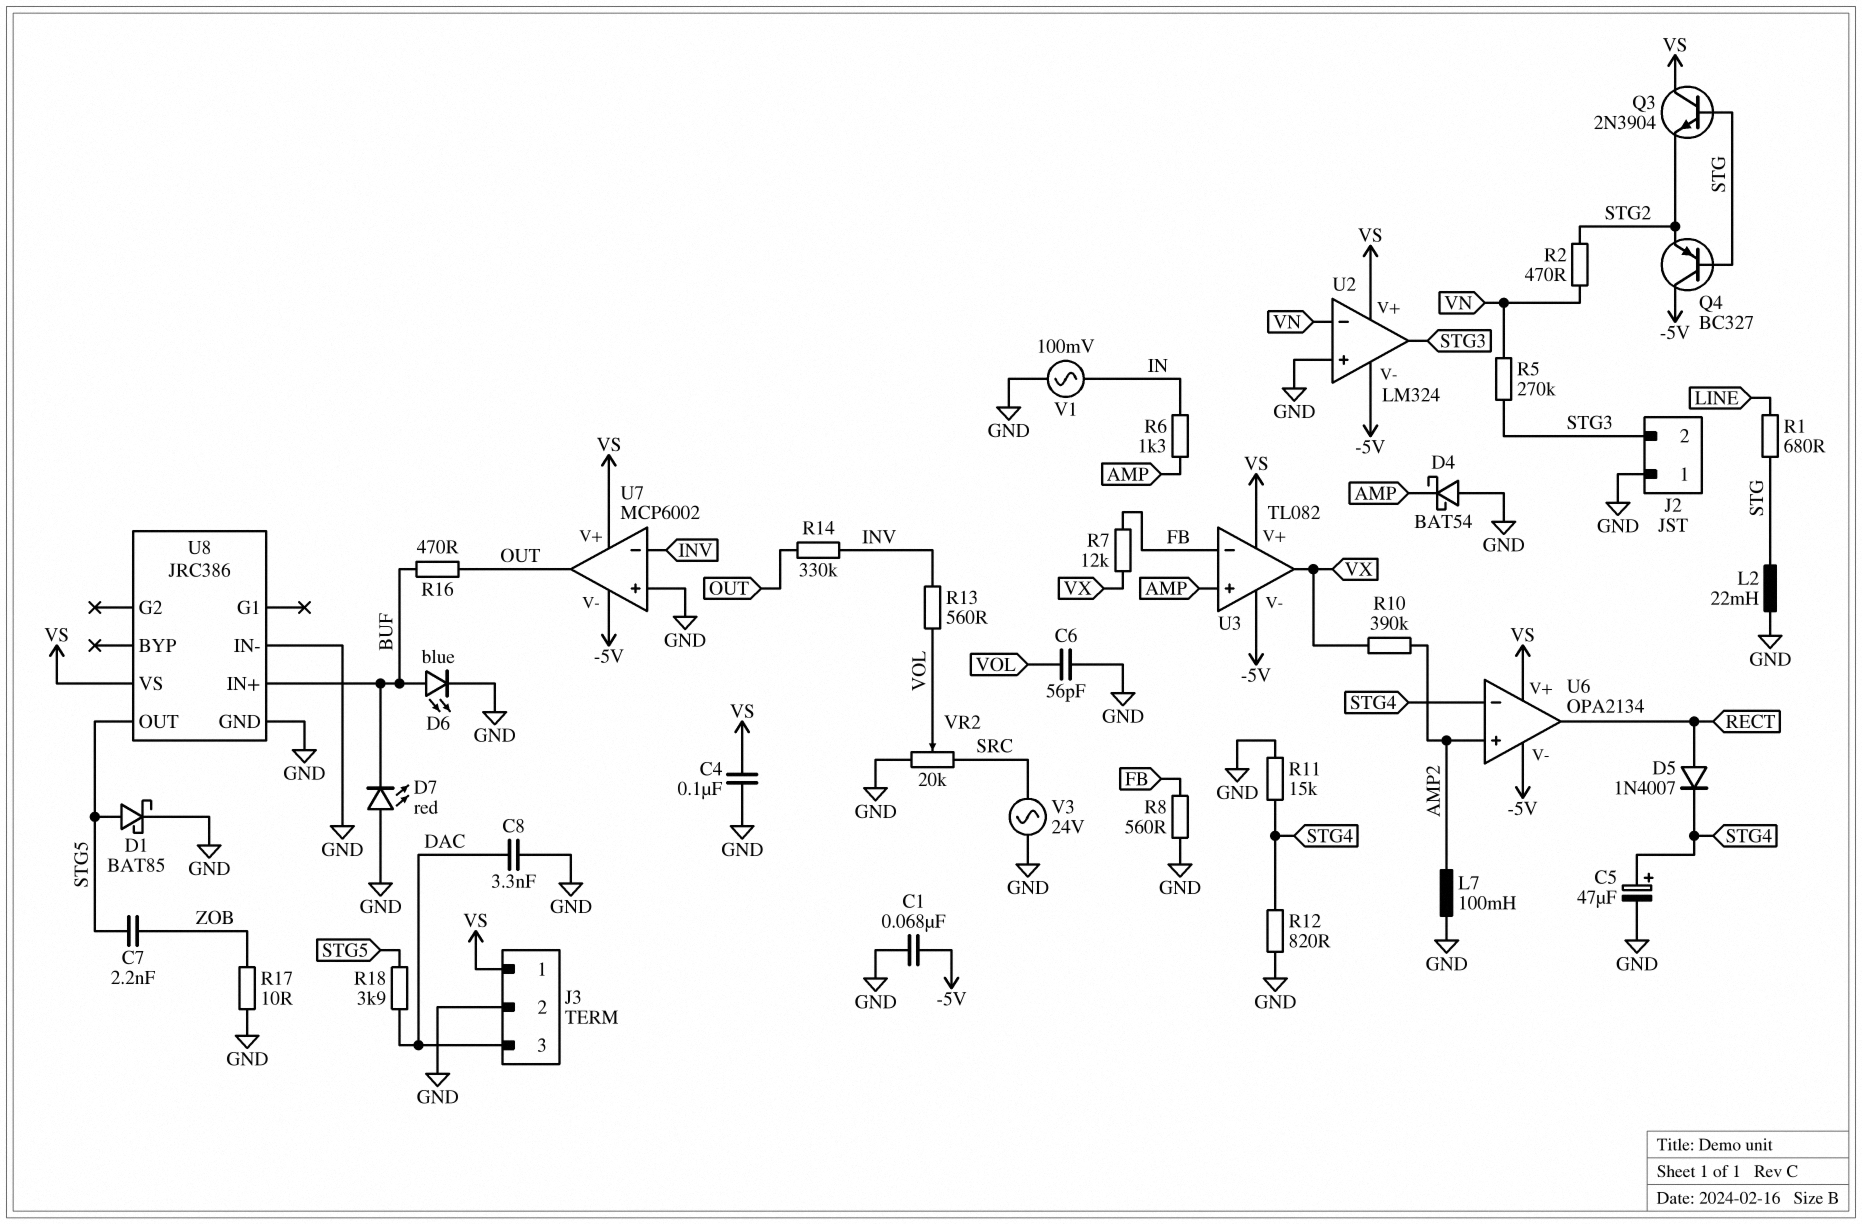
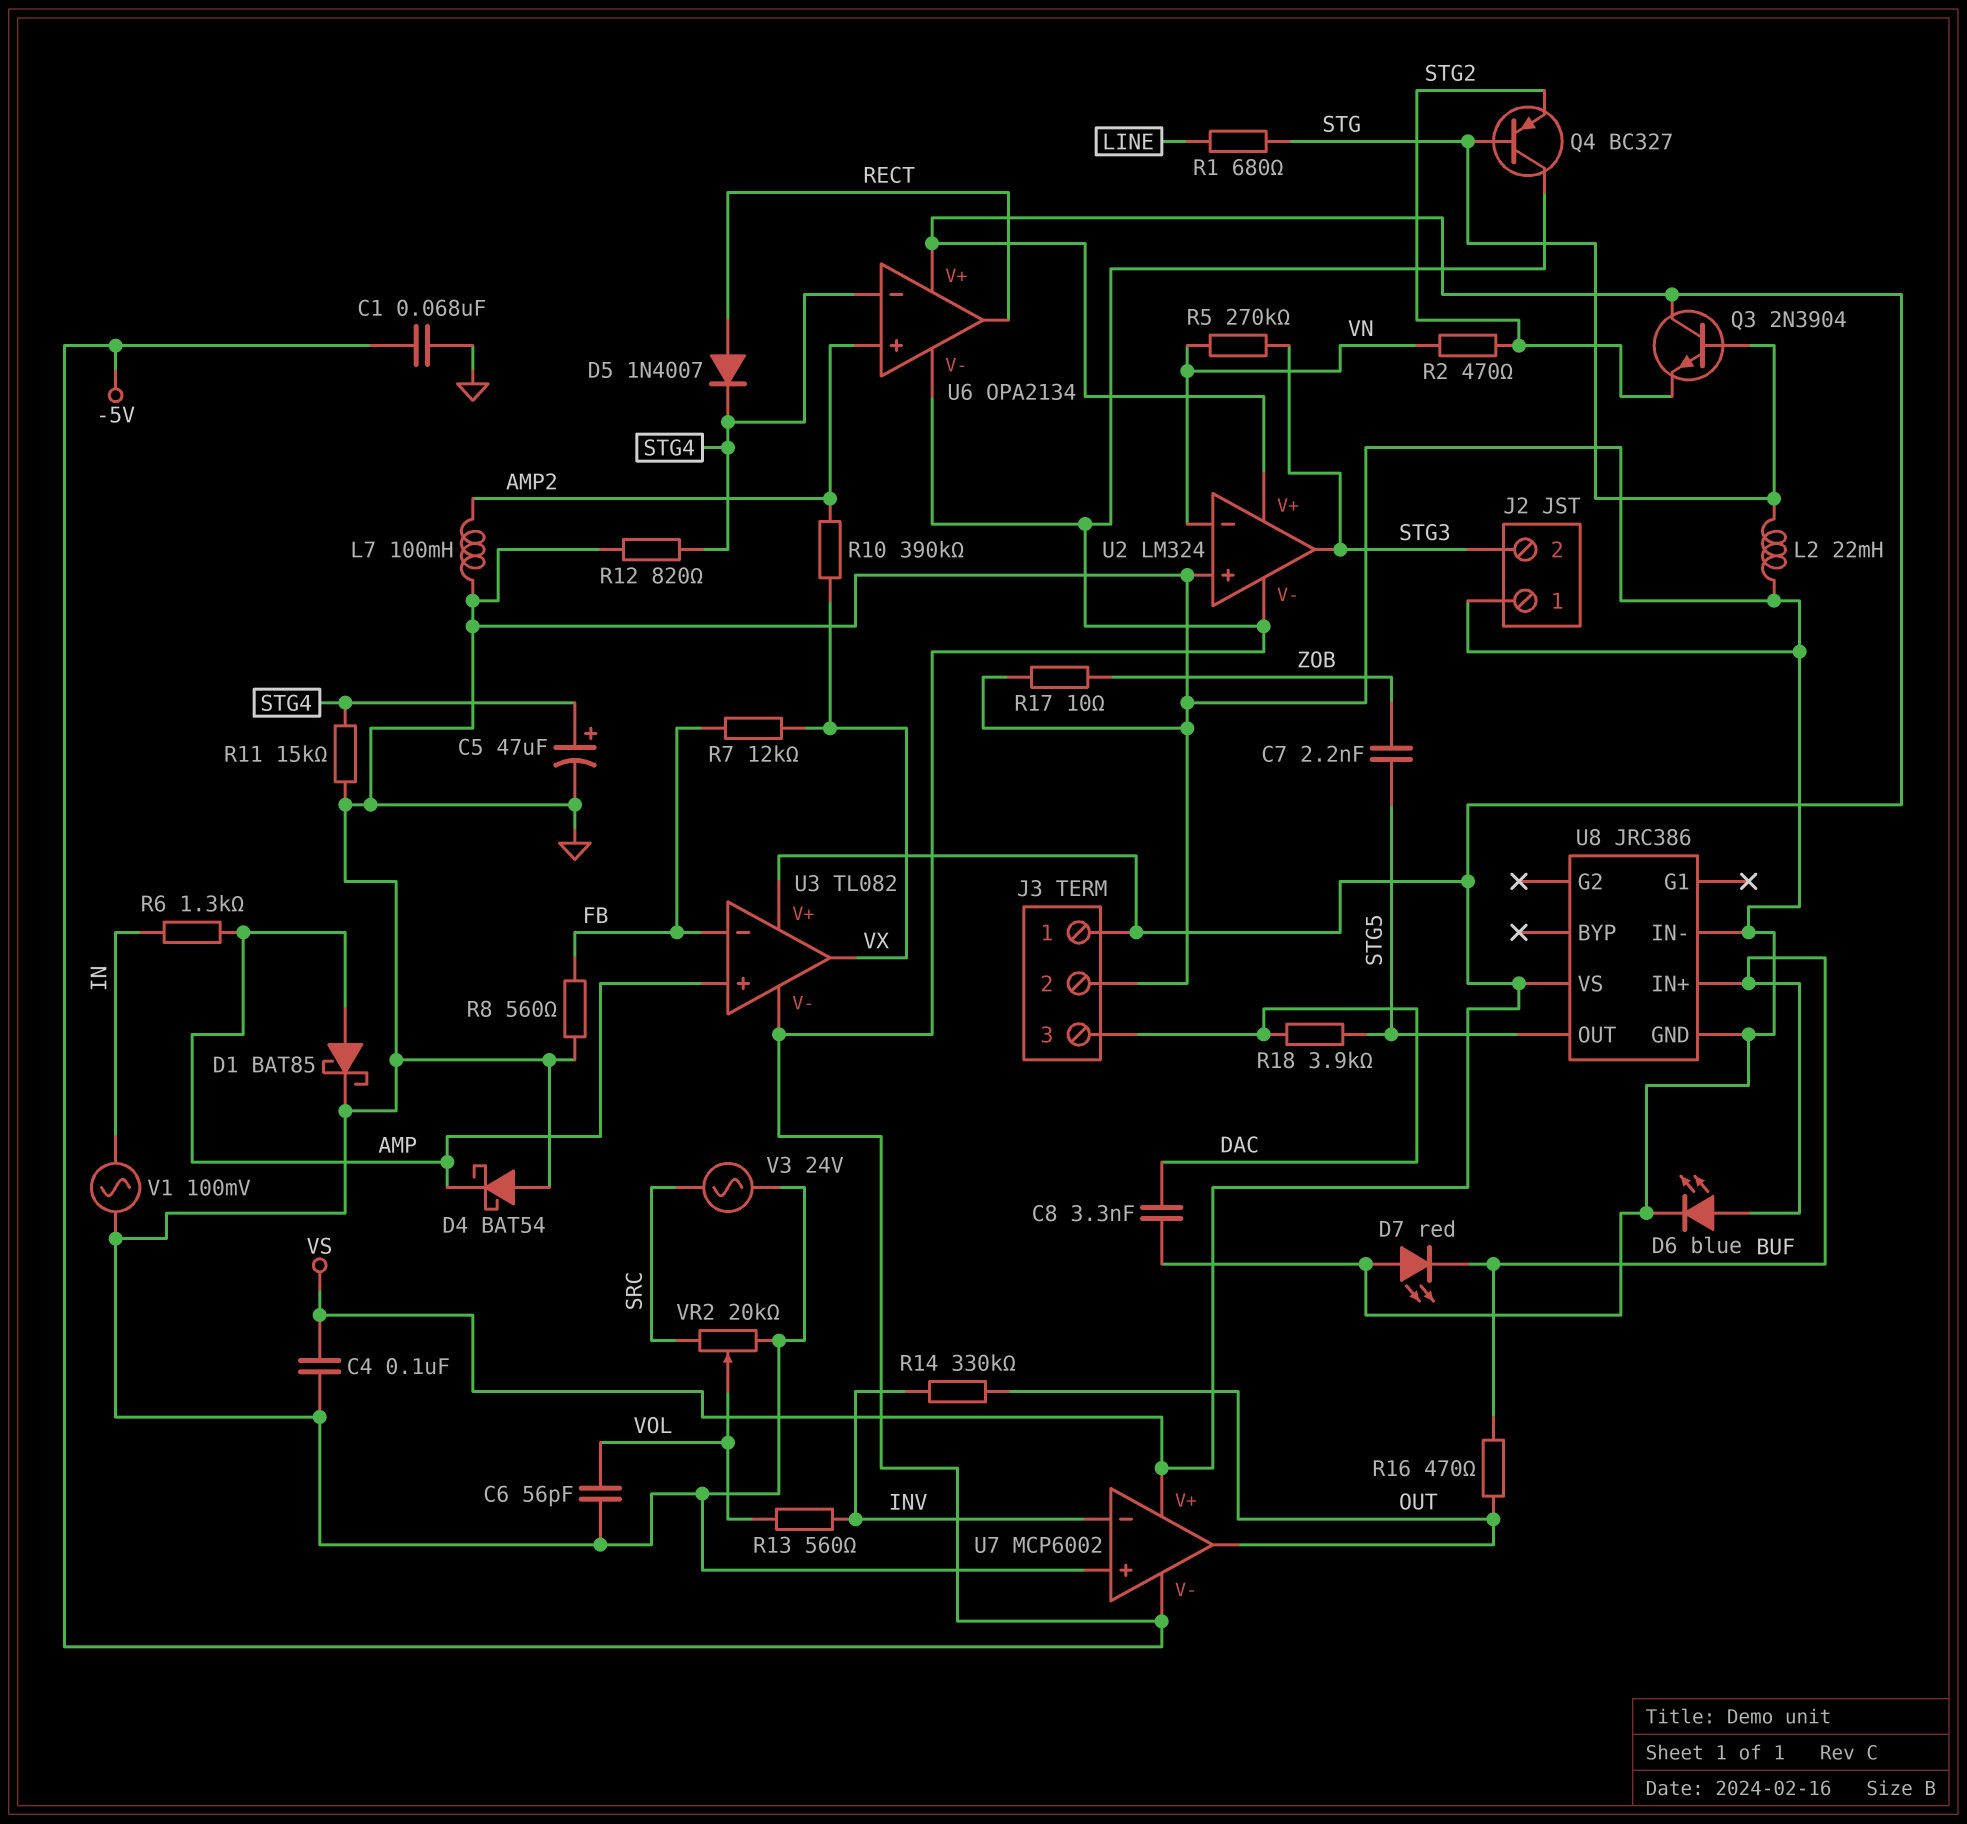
D1: schottky BAT85 (A STG5, K GND) -> schottky BAT85 (A AMP, K GND)

